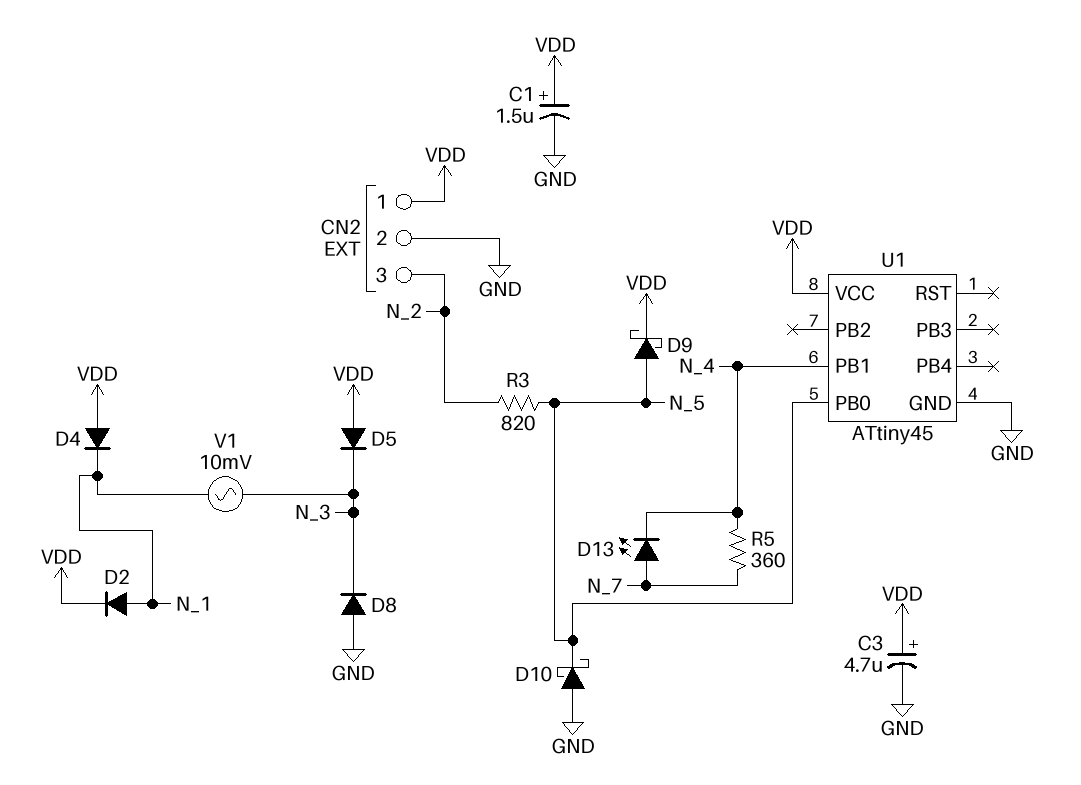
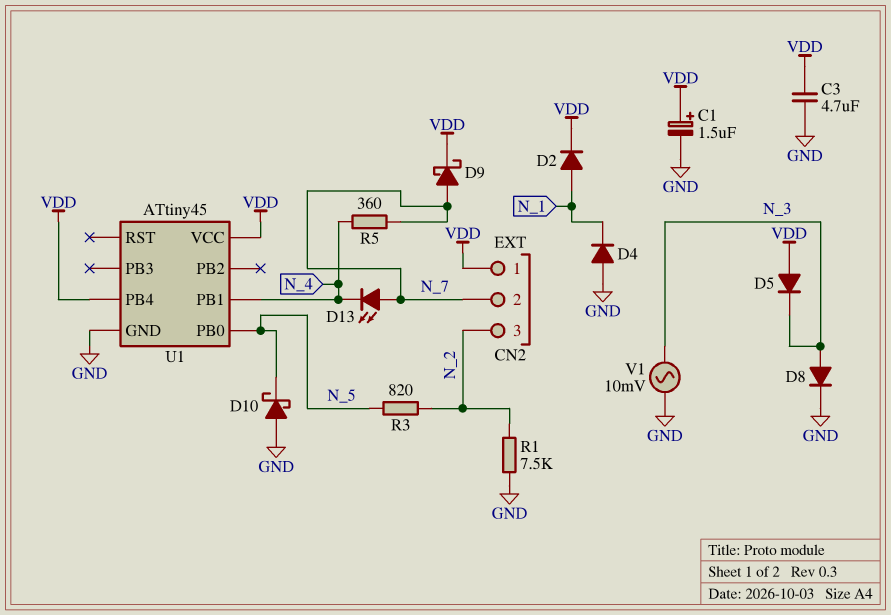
C3: 4.7uF (plus VDD, minus GND) -> 4.7uF (GND, VDD)
CN2 pin 2: GND -> N_7
D4: diode (A VDD, K N_1) -> diode (A GND, K N_1)
D8: diode (A GND, K N_3) -> diode (A N_3, K GND)
D9: schottky (A N_5, K VDD) -> schottky (A N_7, K VDD)
R1: none -> 7.5k (GND, N_2)
U1 pin PB4: none -> VDD
V1: AC 10mV (N_1, N_3) -> AC 10mV (GND, N_3)

